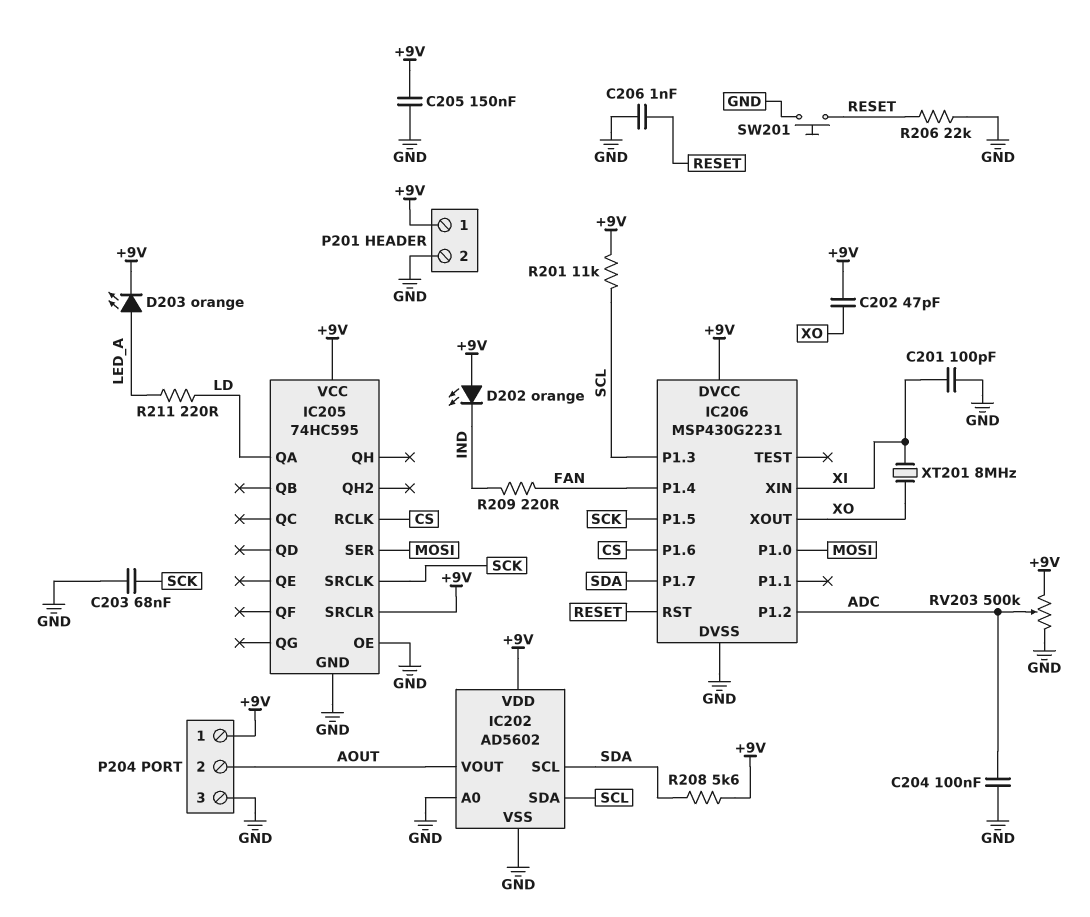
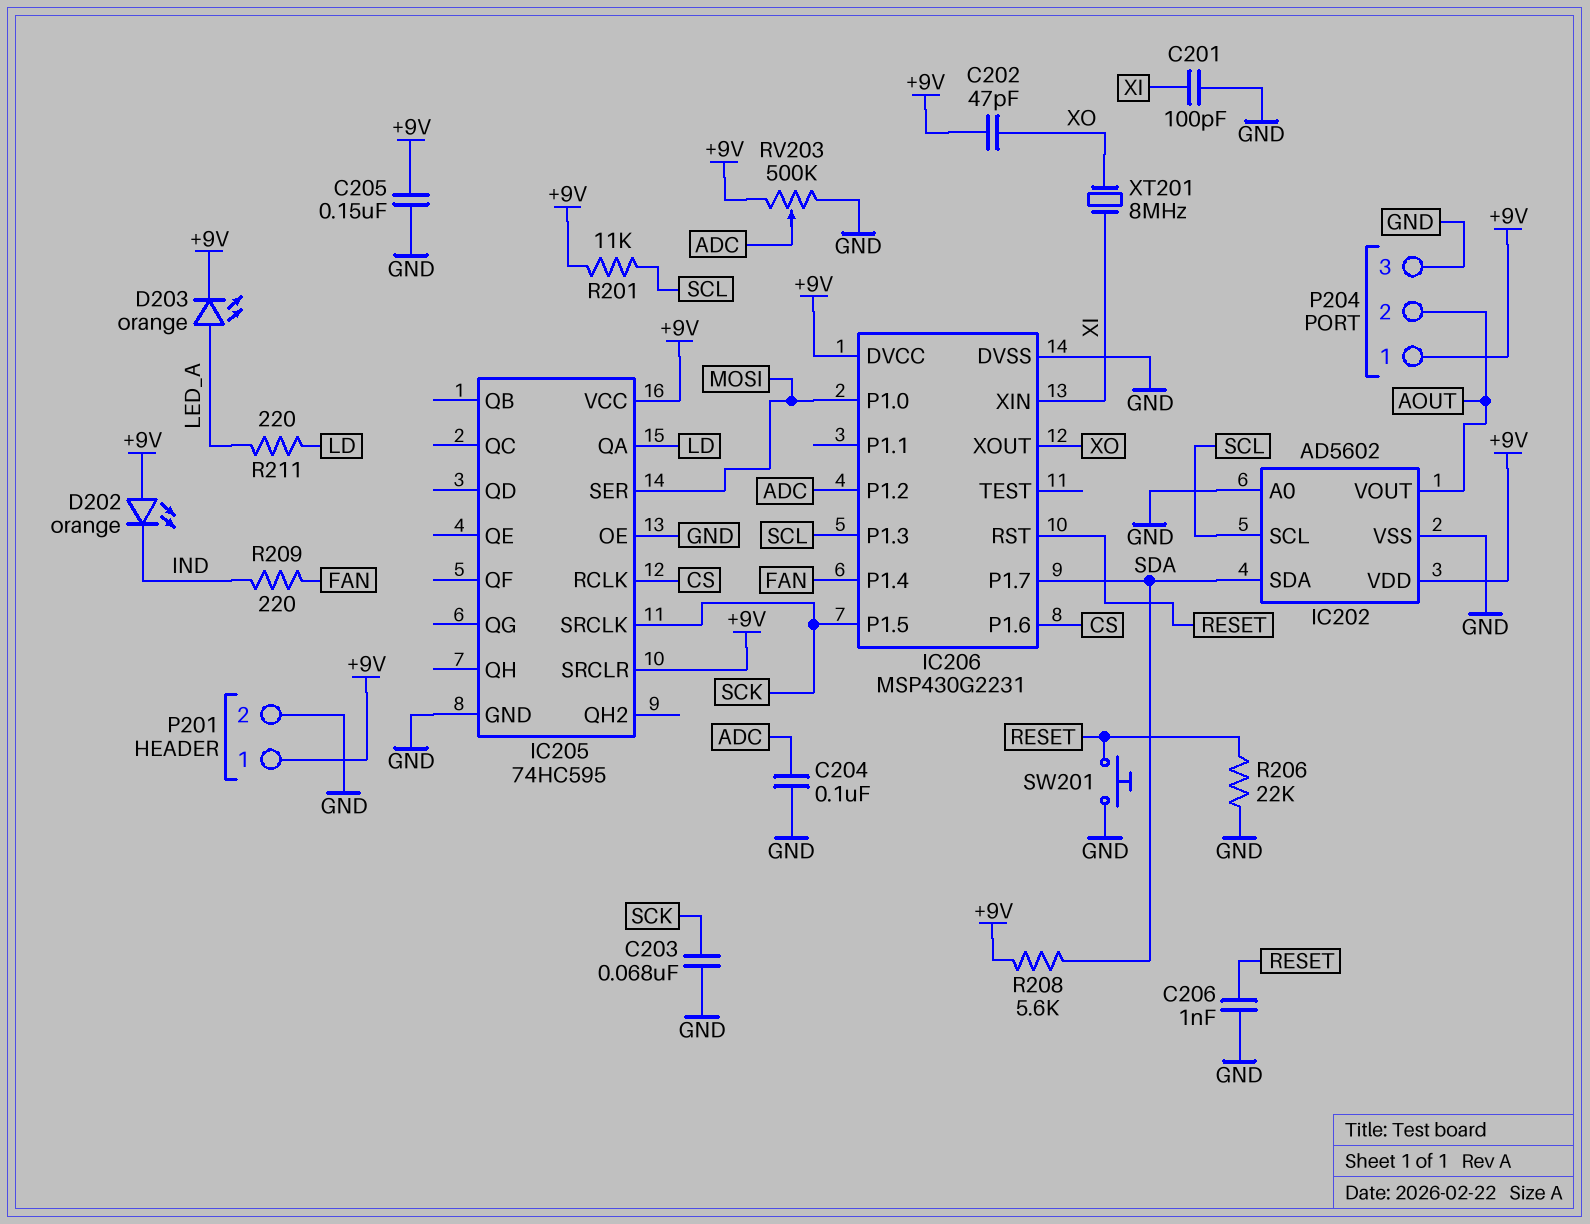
IC202 pin SCL: SDA -> SCL
IC202 pin SDA: SCL -> SDA

